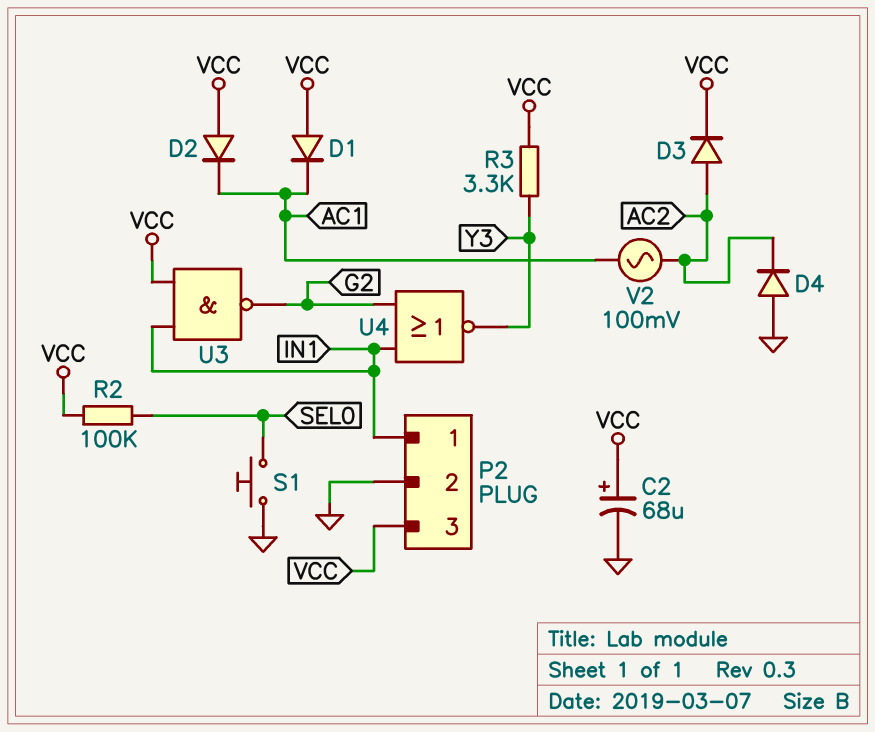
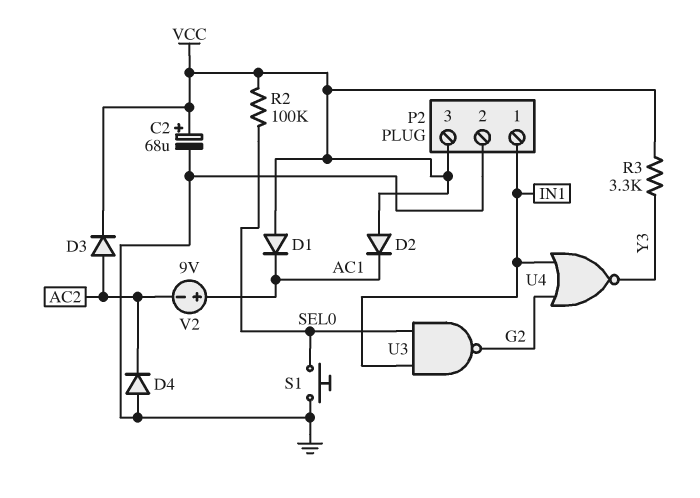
U3: NAND (in IN1, in VCC, out G2) -> NAND (in IN1, in SEL0, out G2)
V2: AC 100mV (AC1, AC2) -> 9V (plus AC1, minus AC2)

